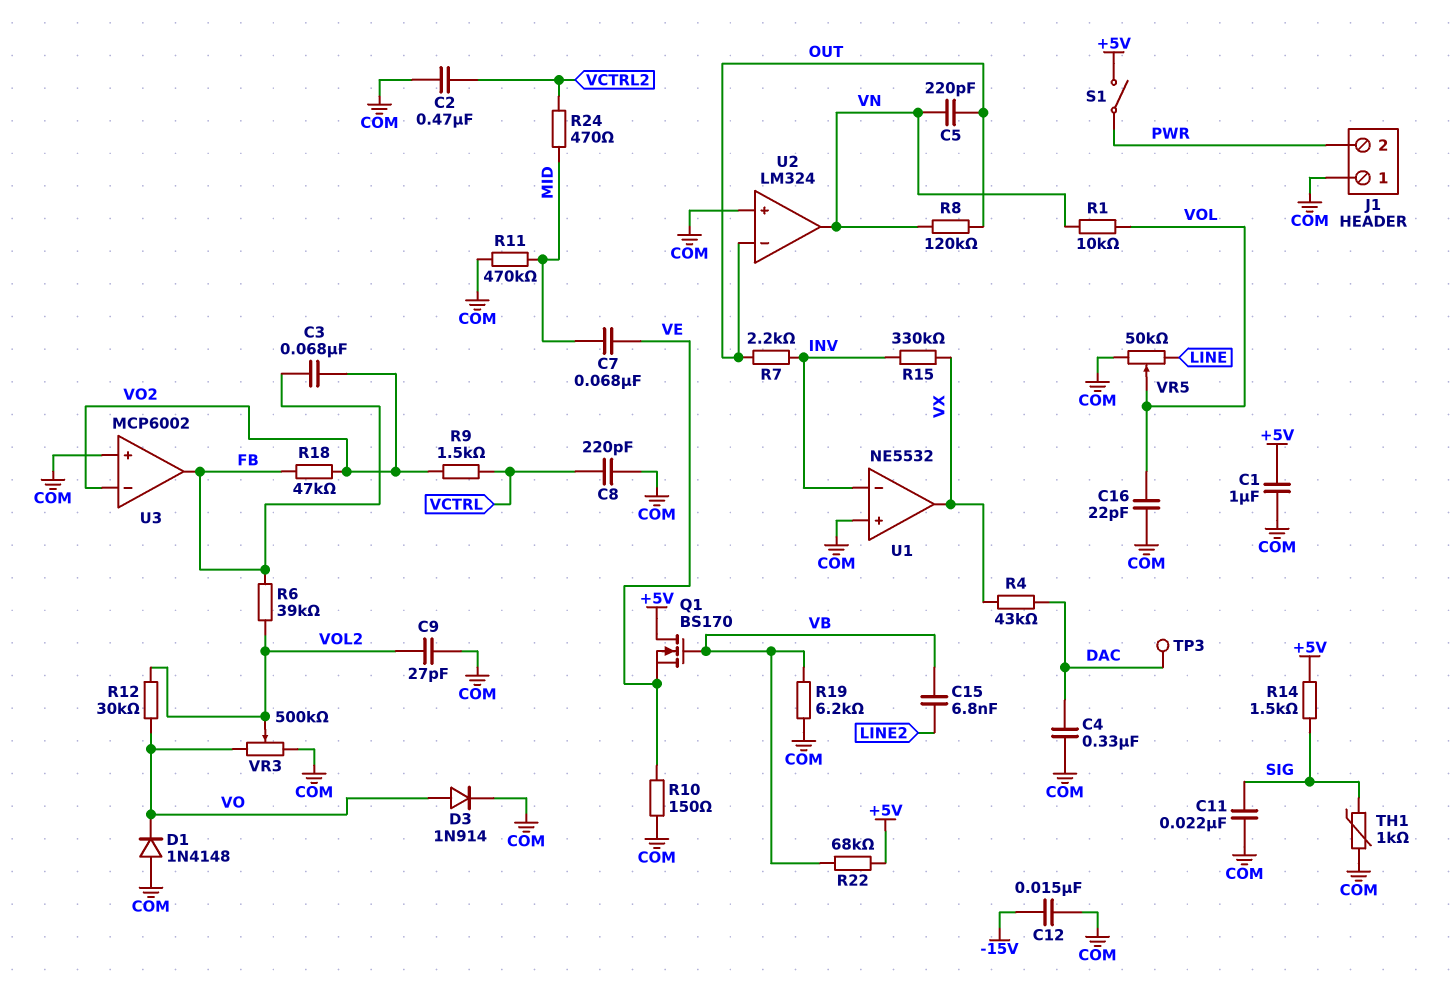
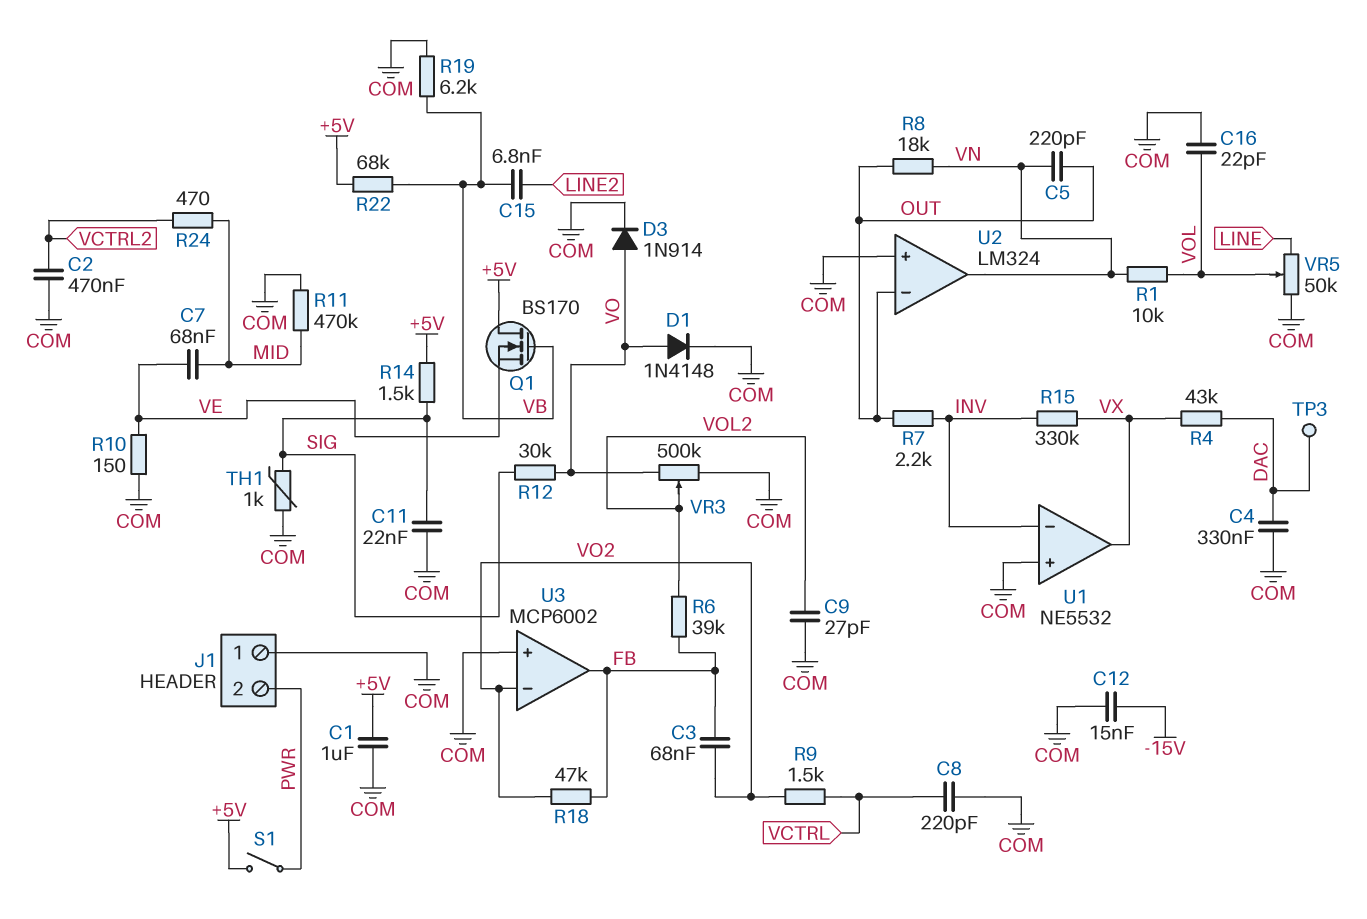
D1: diode 1N4148 (A COM, K VO) -> diode 1N4148 (A VO, K COM)
R8: 120k (OUT, VN) -> 18k (OUT, VN)
R12: 30k (VO, VOL2) -> 30k (SIG, VO)

